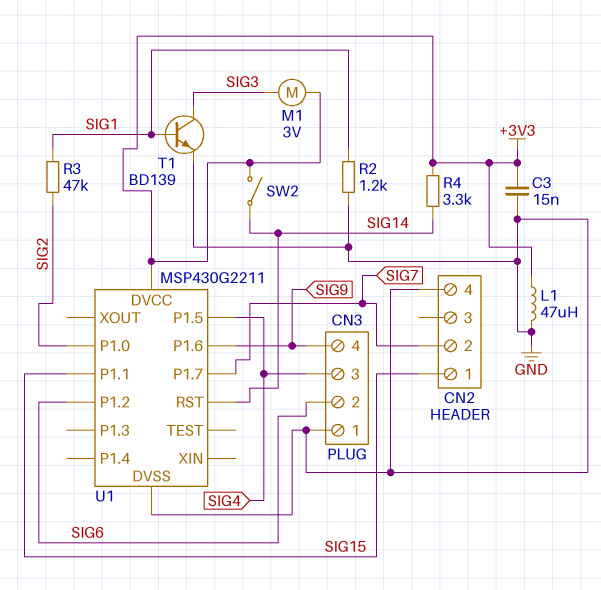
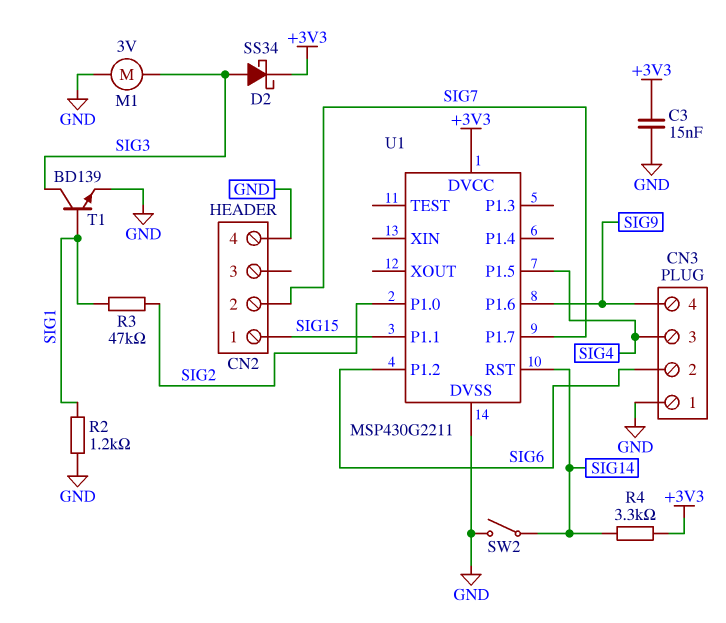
D2: none -> schottky SS34 (A SIG3, K +3V3)
L1: 47uH (+3V3, GND) -> none
M1: motor 3V (+3V3, SIG3) -> motor 3V (GND, SIG3)
SW2: switch (+3V3, SIG14) -> switch (GND, SIG14)

